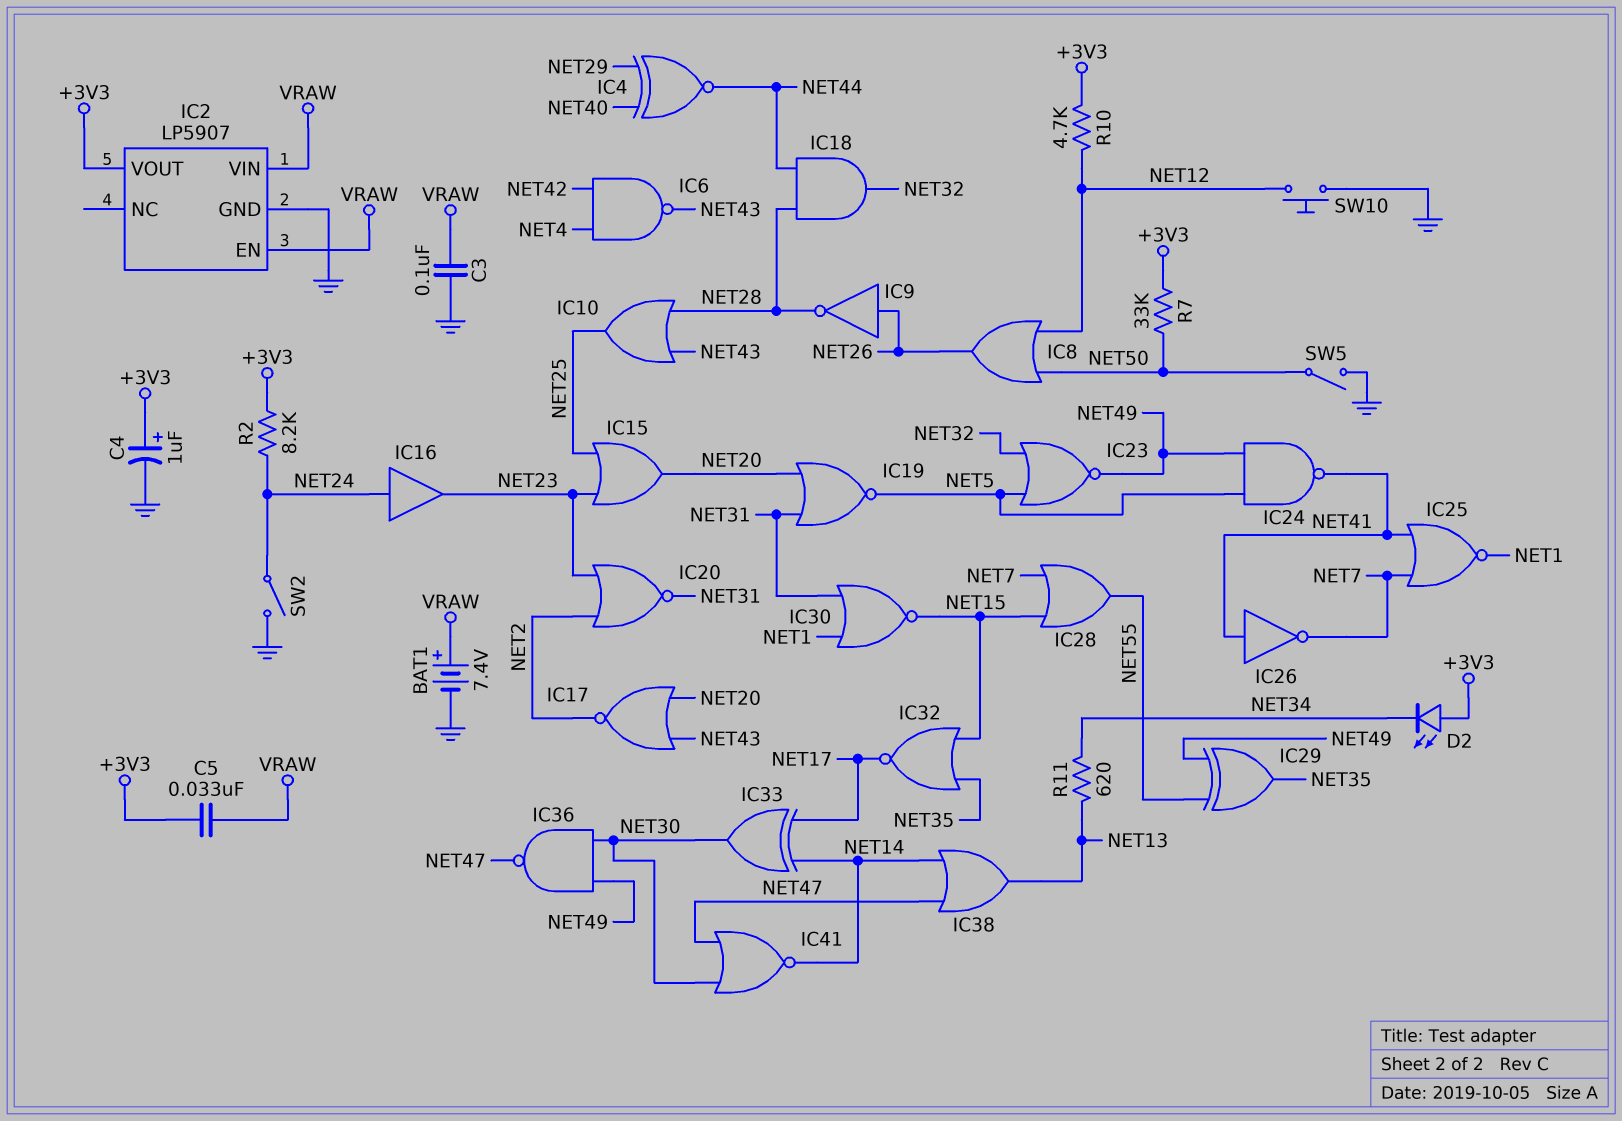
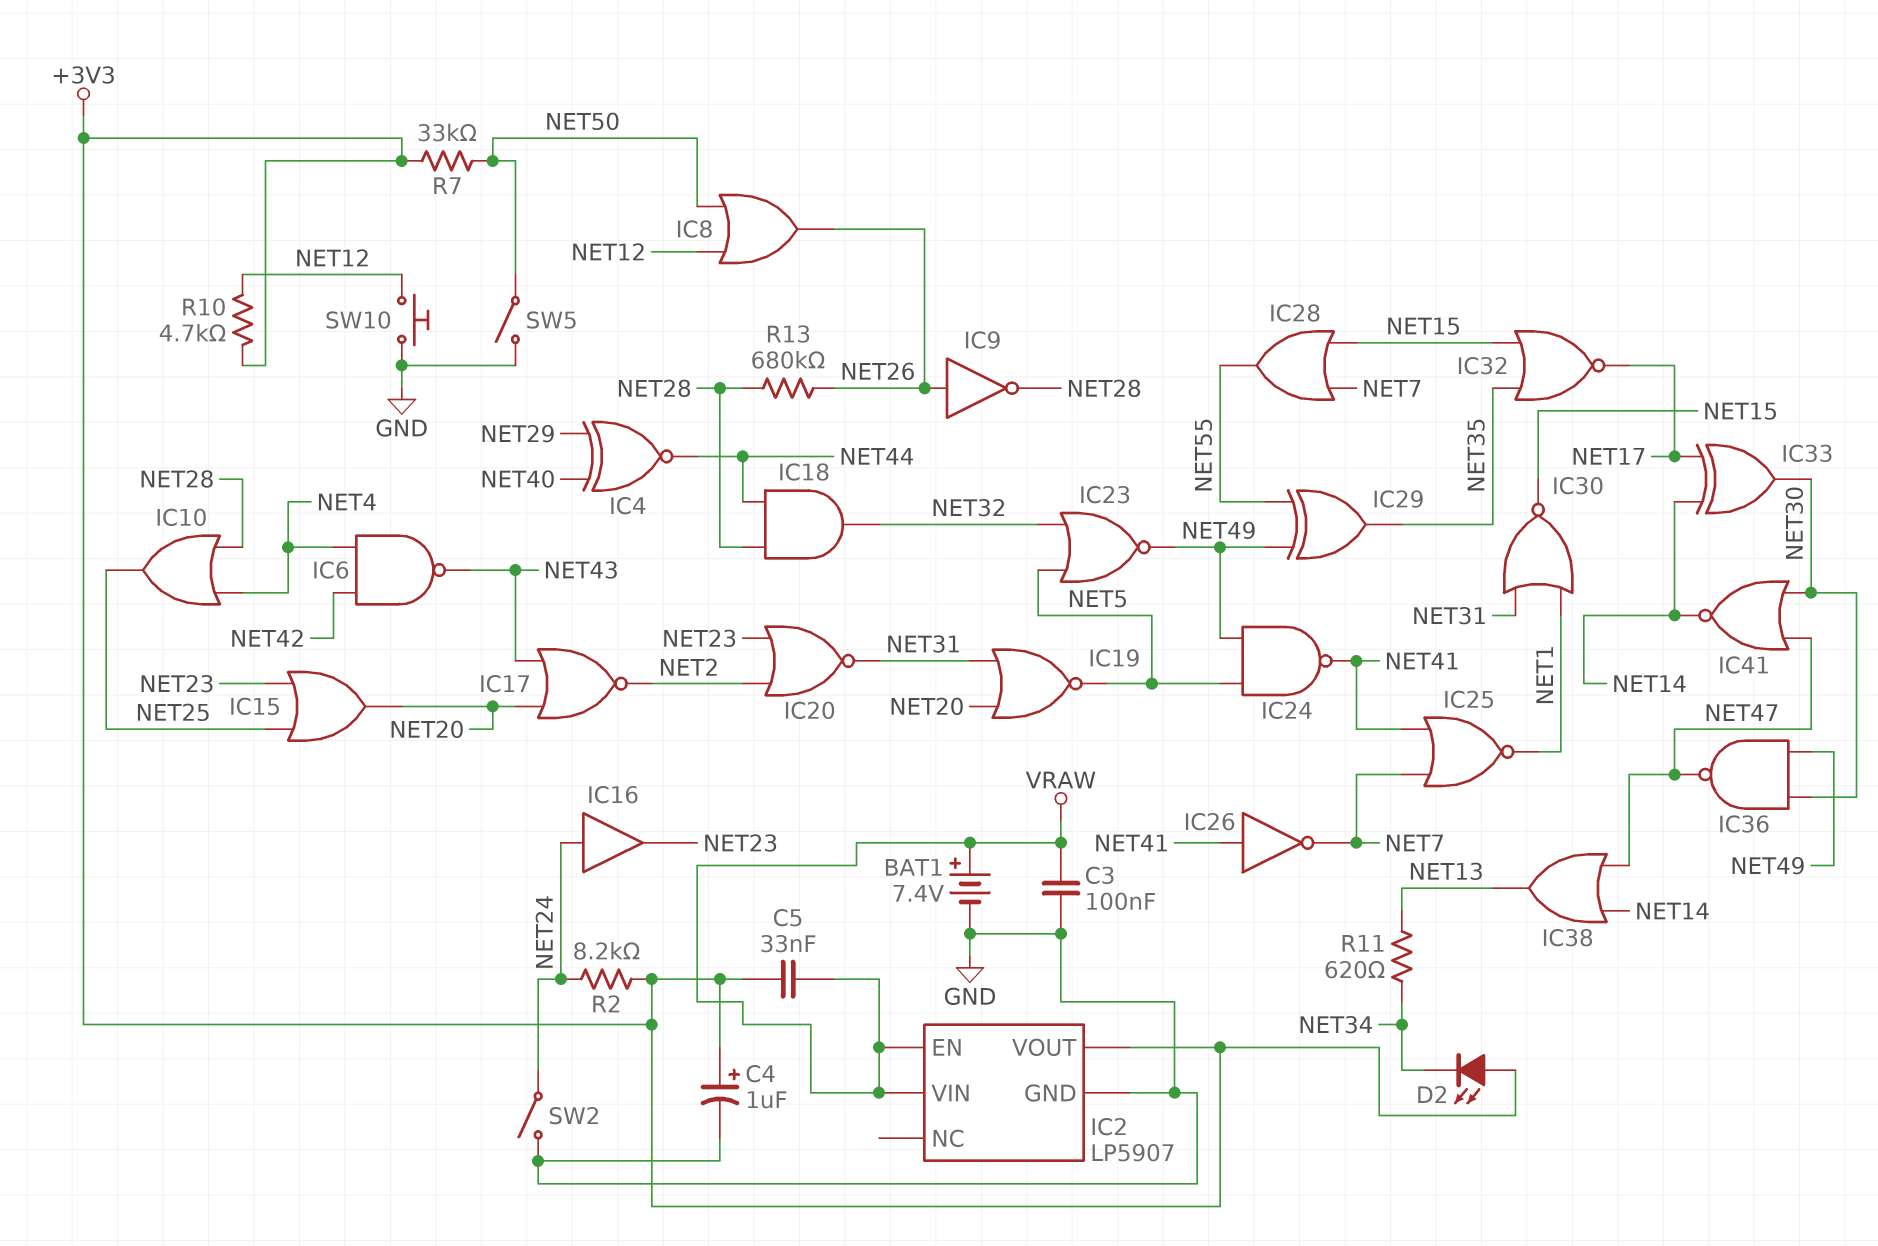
IC10: OR (in NET28, in NET43, out NET25) -> OR (in NET4, in NET28, out NET25)
R13: none -> 680k (NET26, NET28)

